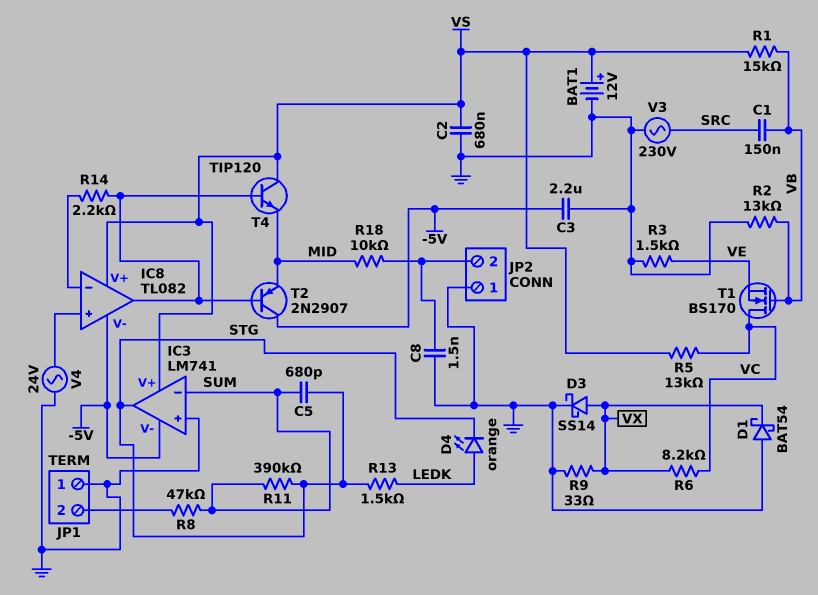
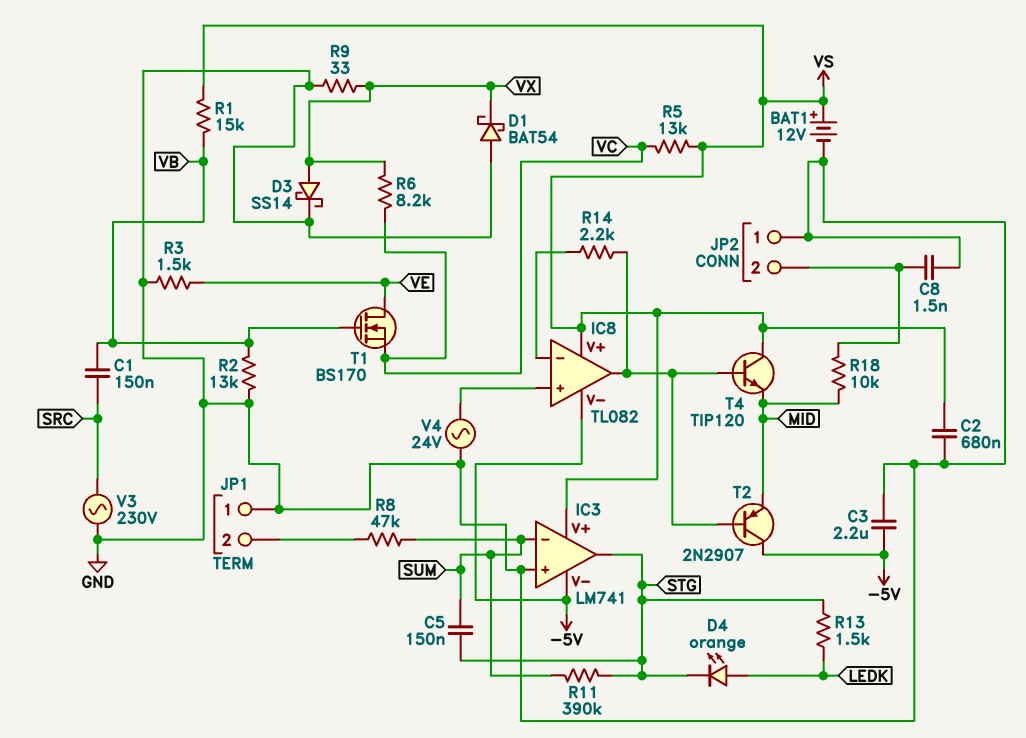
C5: 680pF (STG, SUM) -> 150nF (STG, SUM)
T1: NMOS BS170 (G VB, D VC, S VE) -> NMOS BS170 (G VB, D VE, S VC)

